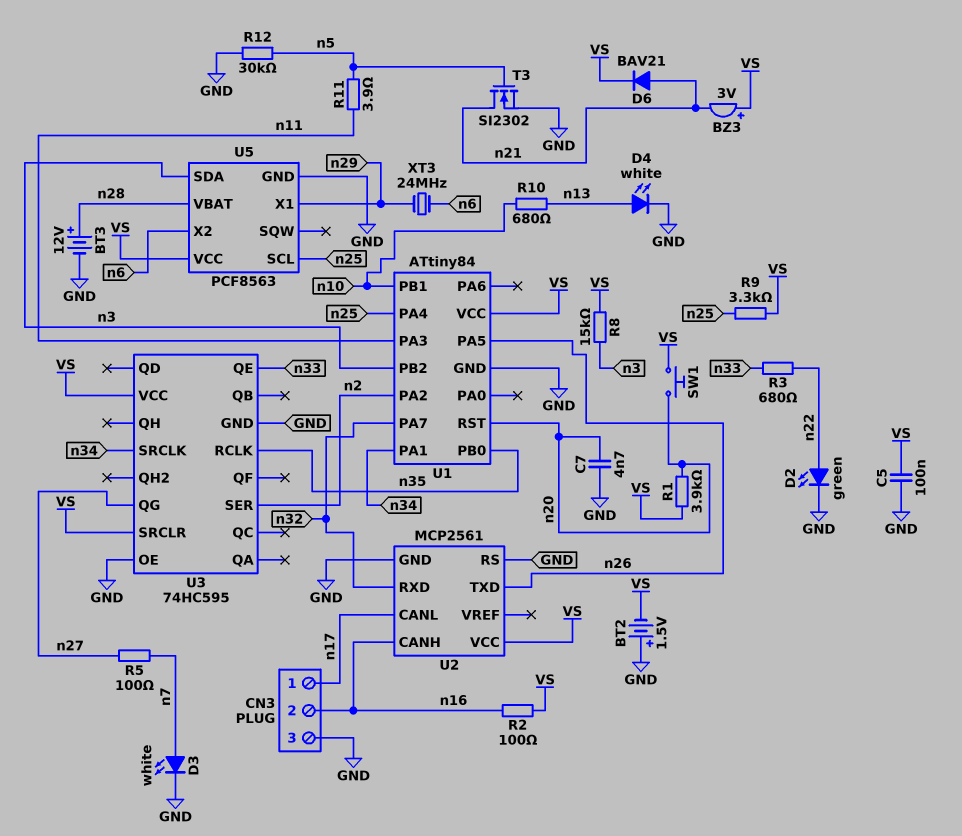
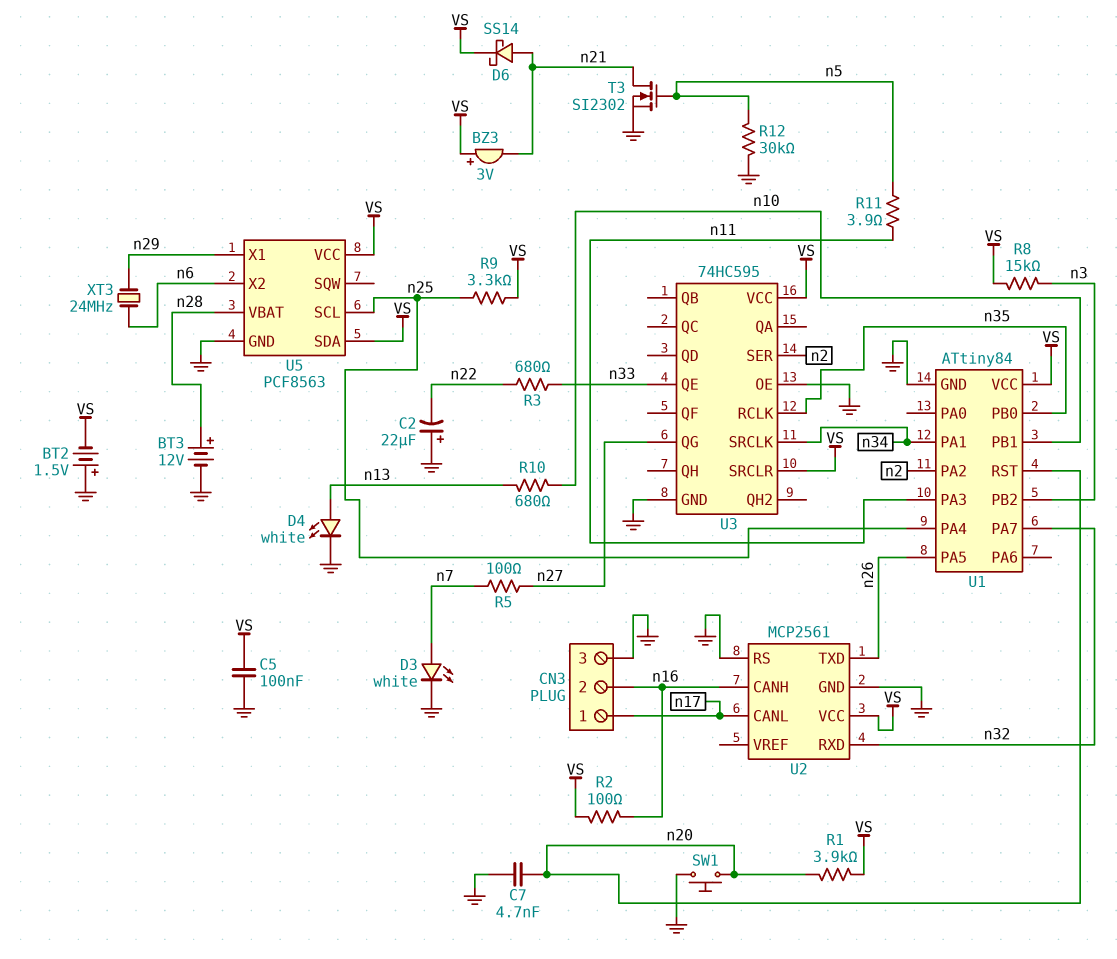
C2: none -> 22uF (plus GND, minus n22)
D2: LED green (A n22, K GND) -> none
D6: diode BAV21 (A n21, K VS) -> schottky SS14 (A n21, K VS)
SW1: button (VS, n20) -> button (GND, n20)
U5 pin SDA: n3 -> VS

